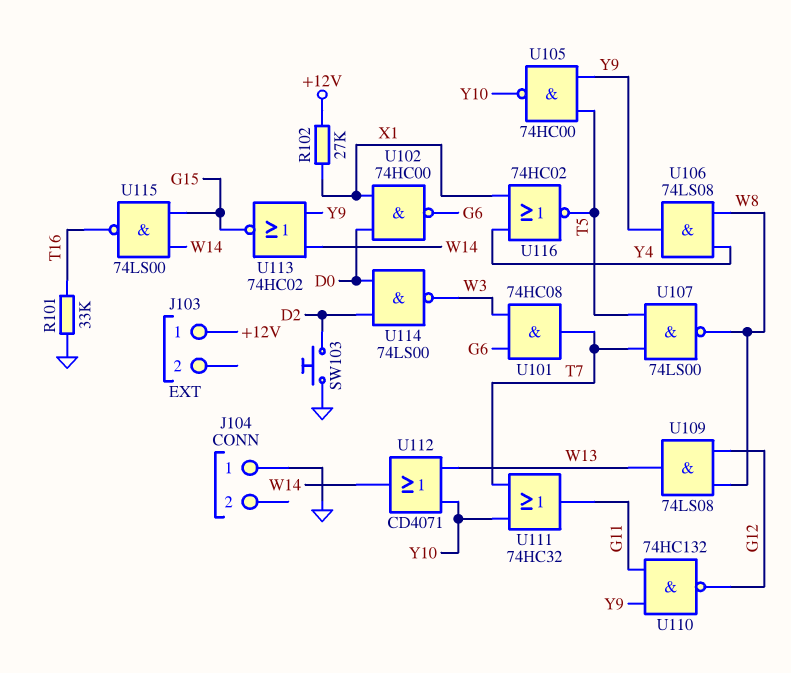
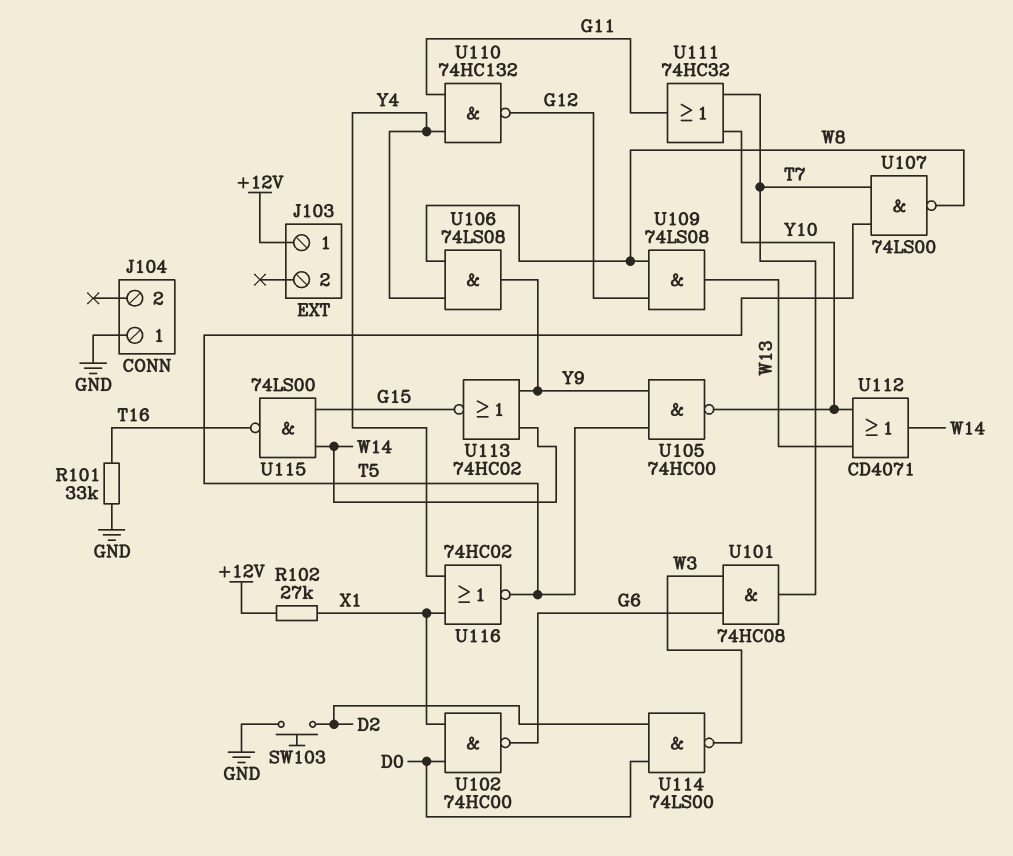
U110: NAND 74HC132 (in G11, in Y9, out G12) -> NAND 74HC132 (in G11, in Y4, out G12)

